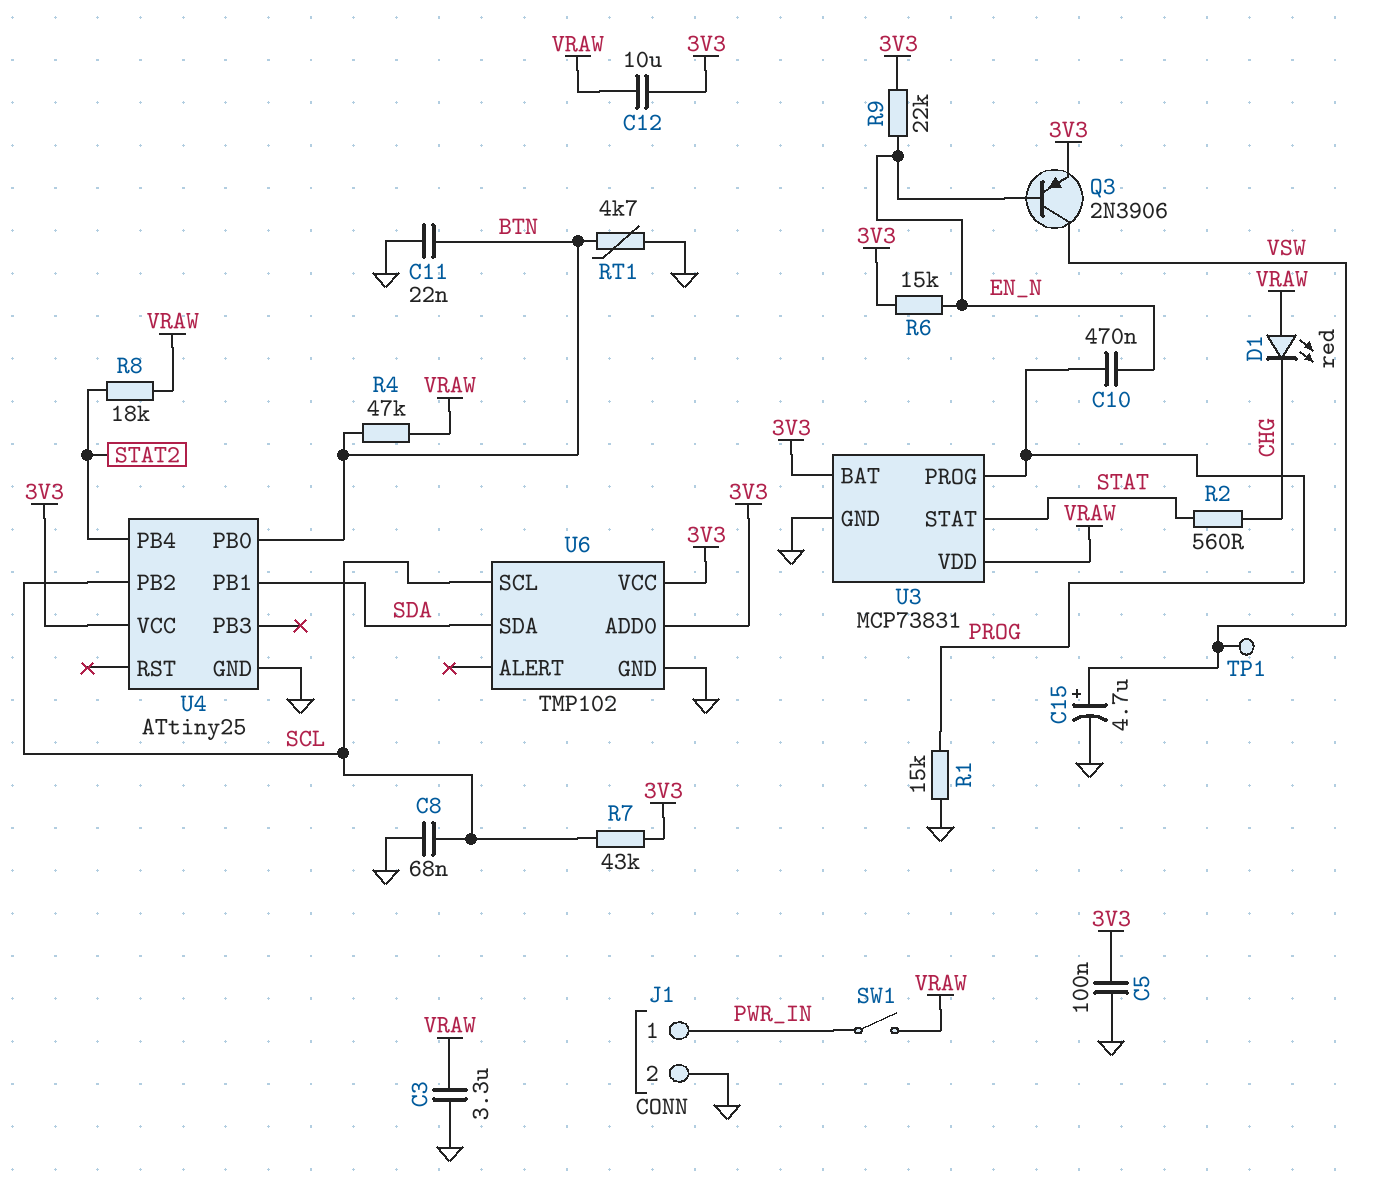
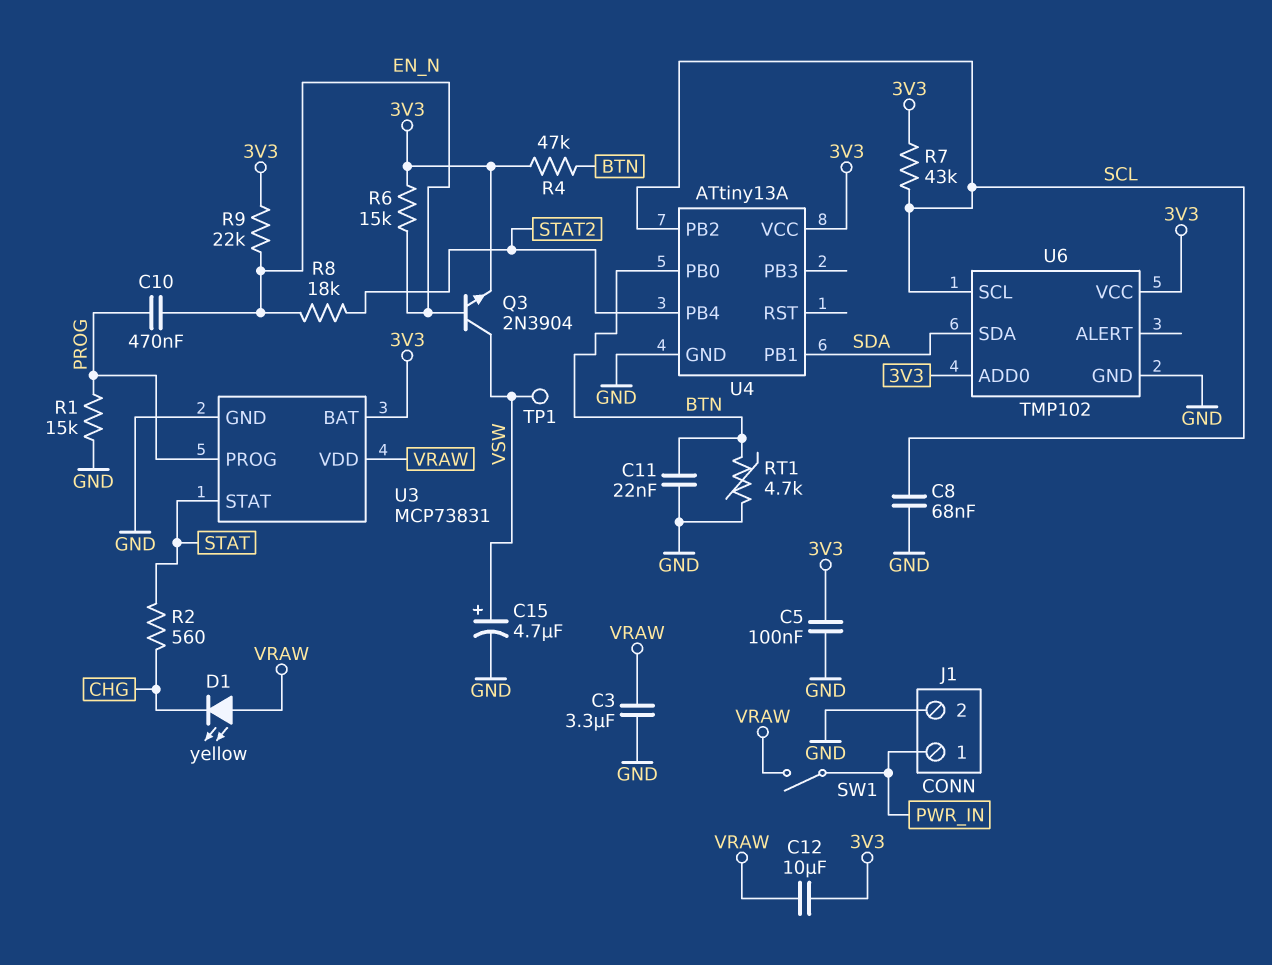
D1: LED red (A VRAW, K CHG) -> LED yellow (A VRAW, K CHG)
Q3: PNP 2N3906 (B EN_N, C VSW, E 3V3) -> NPN 2N3904 (B EN_N, C VSW, E 3V3)
R4: 47k (BTN, VRAW) -> 47k (3V3, BTN)
R8: 18k (STAT2, VRAW) -> 18k (EN_N, STAT2)
U4: ATtiny25 -> ATtiny13A

